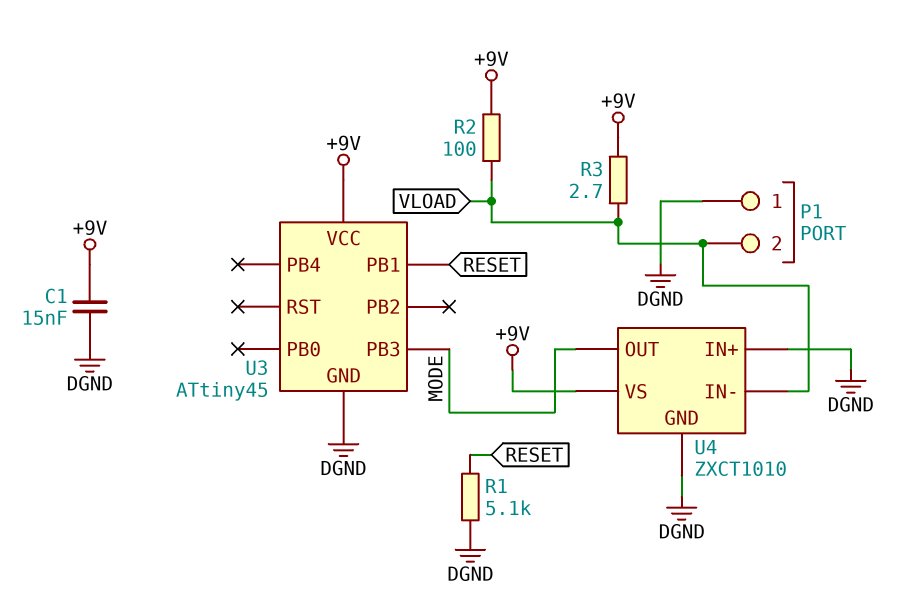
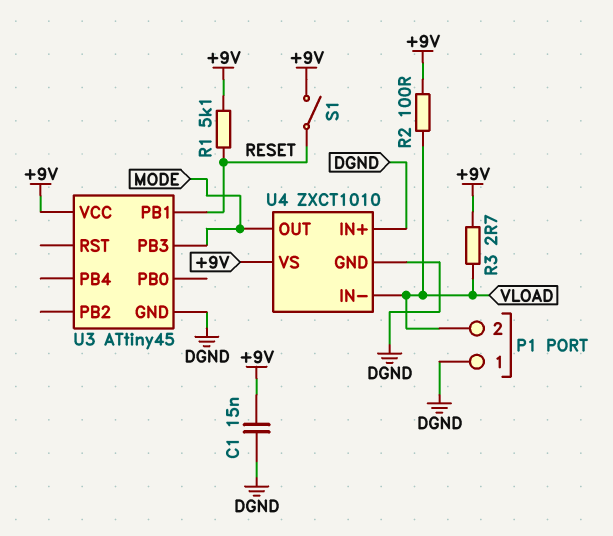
R1: 5.1k (DGND, RESET) -> 5.1k (+9V, RESET)
S1: none -> switch (+9V, RESET)

